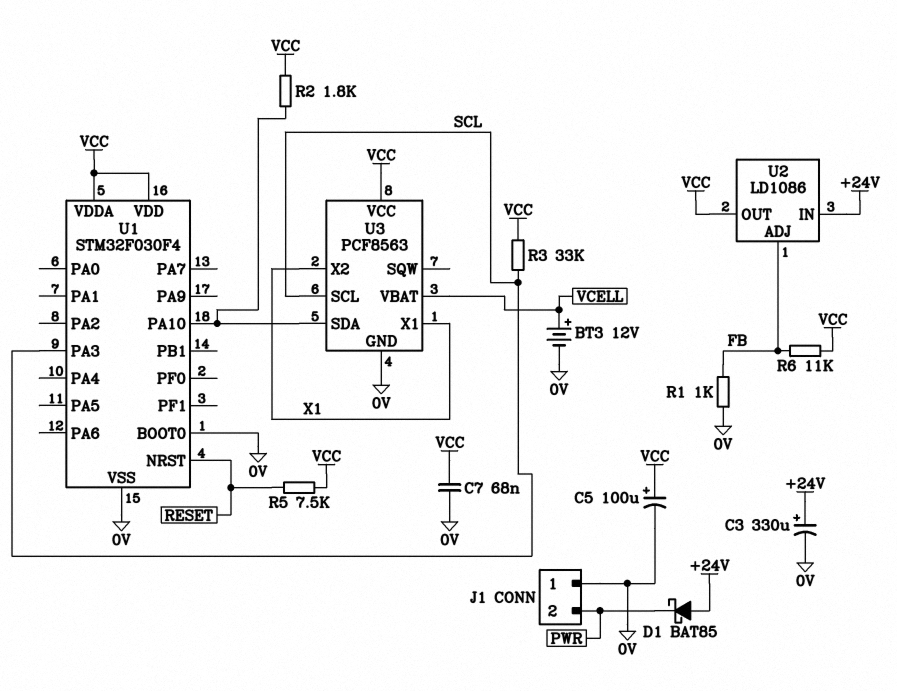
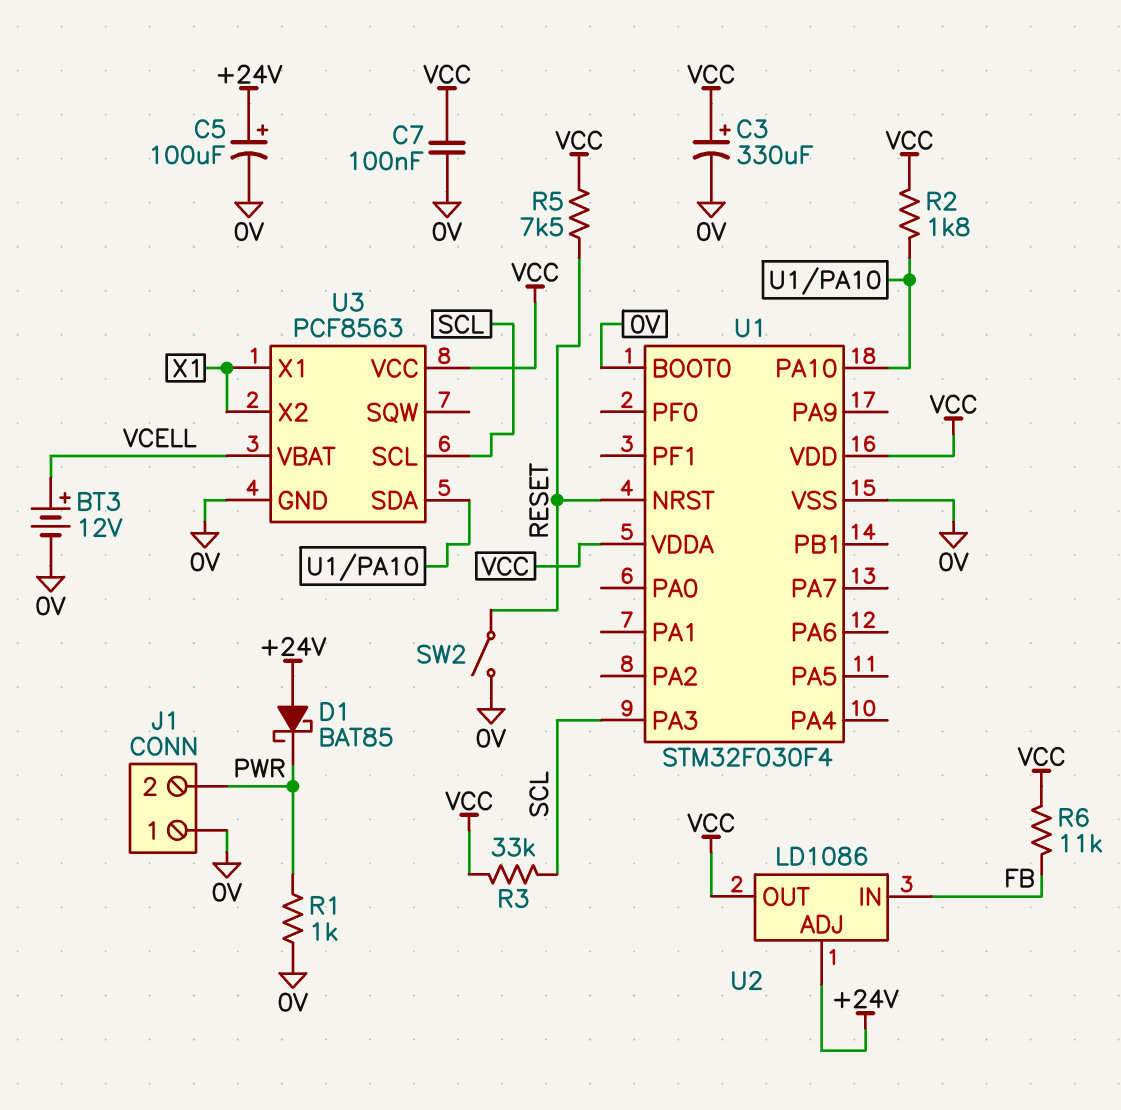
C3: 330uF (plus +24V, minus 0V) -> 330uF (plus VCC, minus 0V)
C5: 100uF (plus VCC, minus 0V) -> 100uF (plus +24V, minus 0V)
C7: 68nF (0V, VCC) -> 100nF (0V, VCC)
R1: 1k (0V, FB) -> 1k (0V, PWR)
SW2: none -> switch (0V, RESET)
U2 pin ADJ: FB -> +24V
U2 pin IN: +24V -> FB

